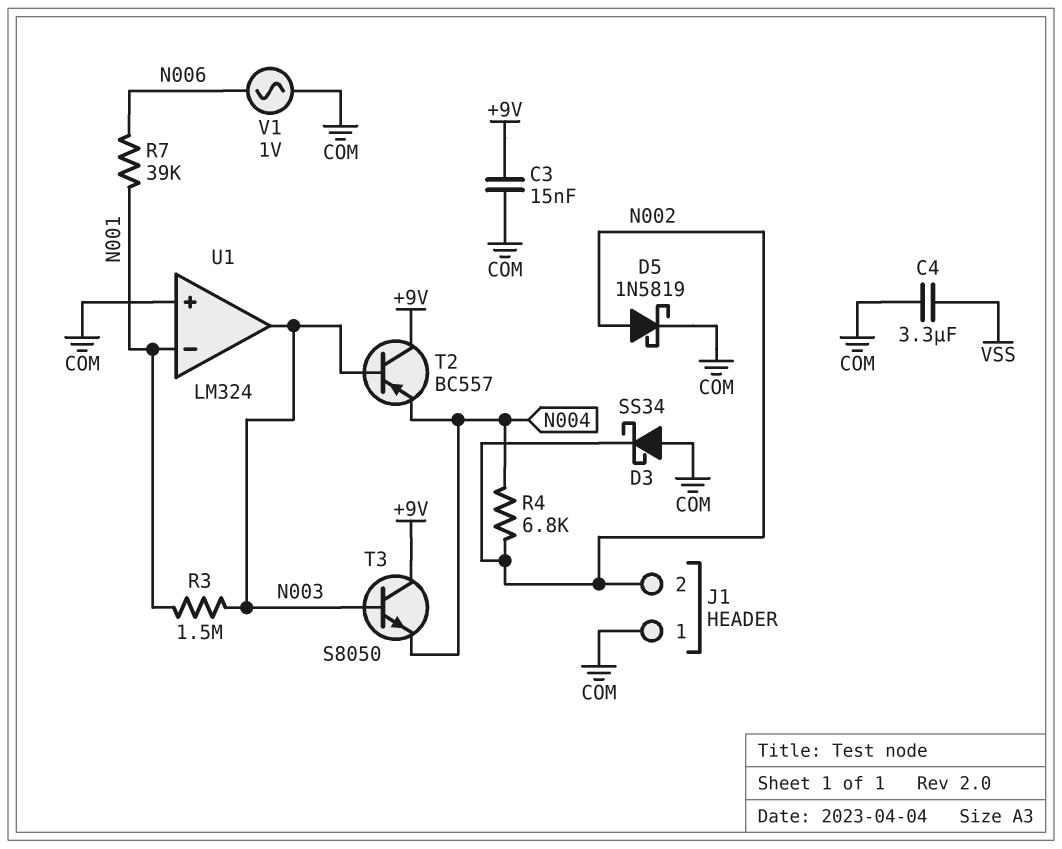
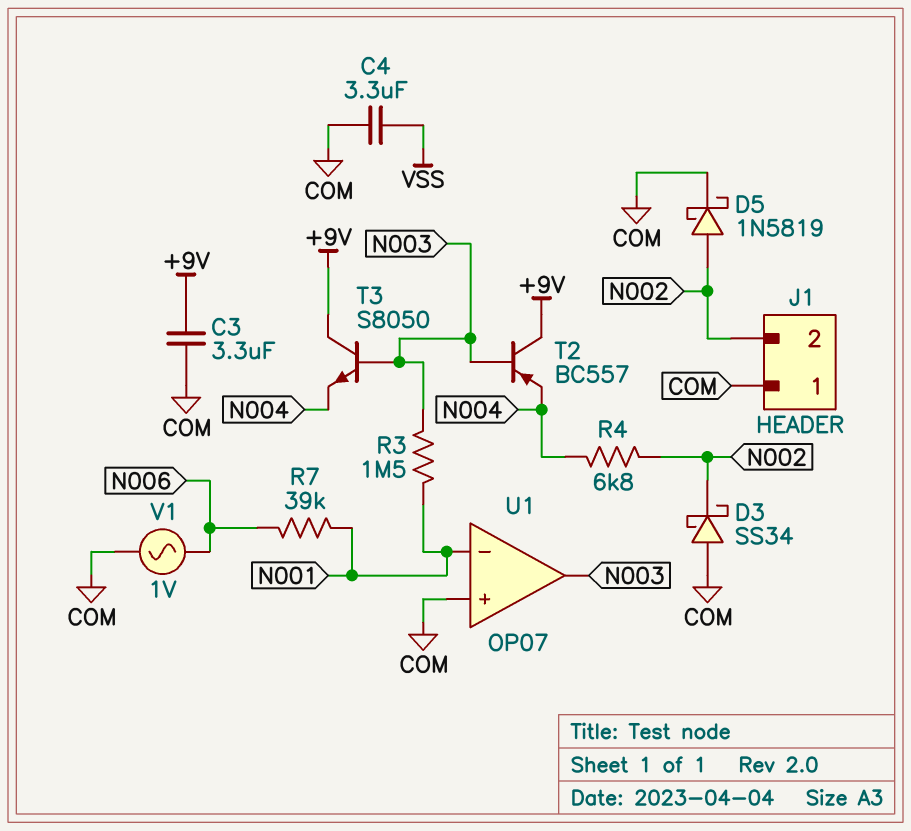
C3: 15nF (+9V, COM) -> 3.3uF (+9V, COM)
U1: LM324 -> OP07

